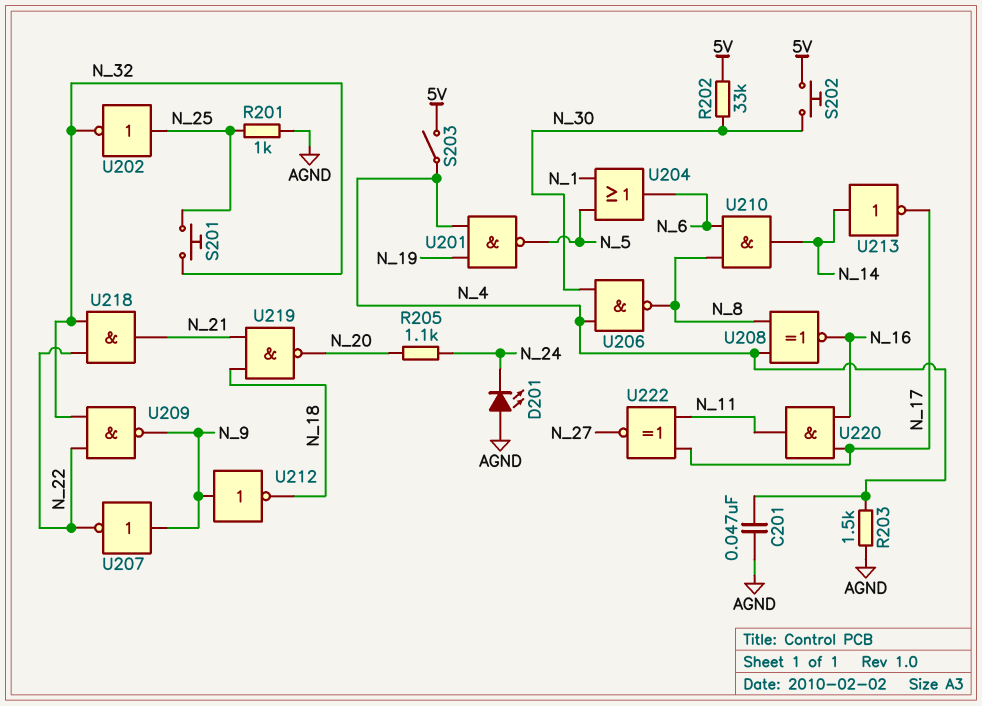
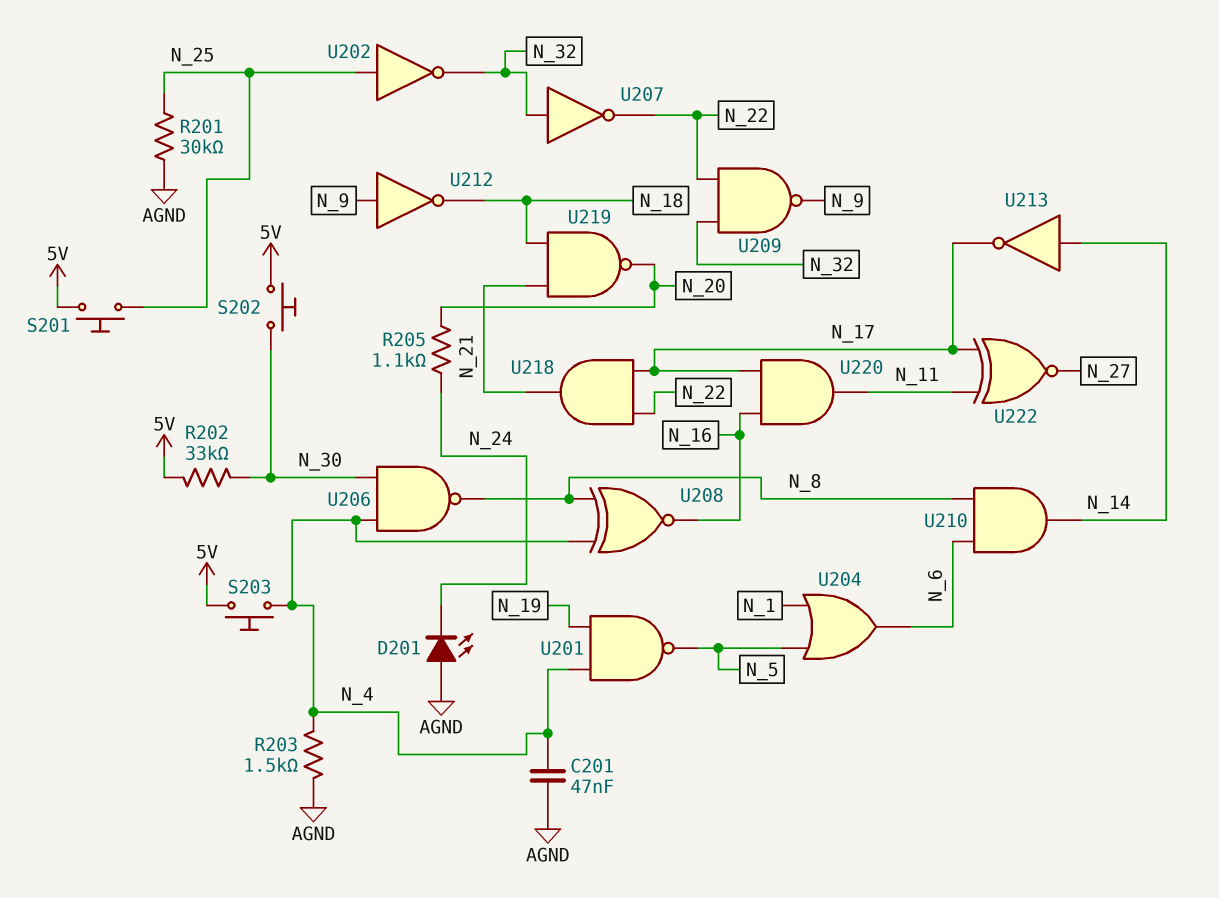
R201: 1k (AGND, N_25) -> 30k (AGND, N_25)
S201: button (N_25, N_32) -> button (5V, N_25)
S203: switch (5V, N_4) -> button (5V, N_4)
U207: NOT (in N_9, out N_22) -> NOT (in N_32, out N_22)
U218: AND (in N_22, in N_32, out N_21) -> AND (in N_17, in N_22, out N_21)

